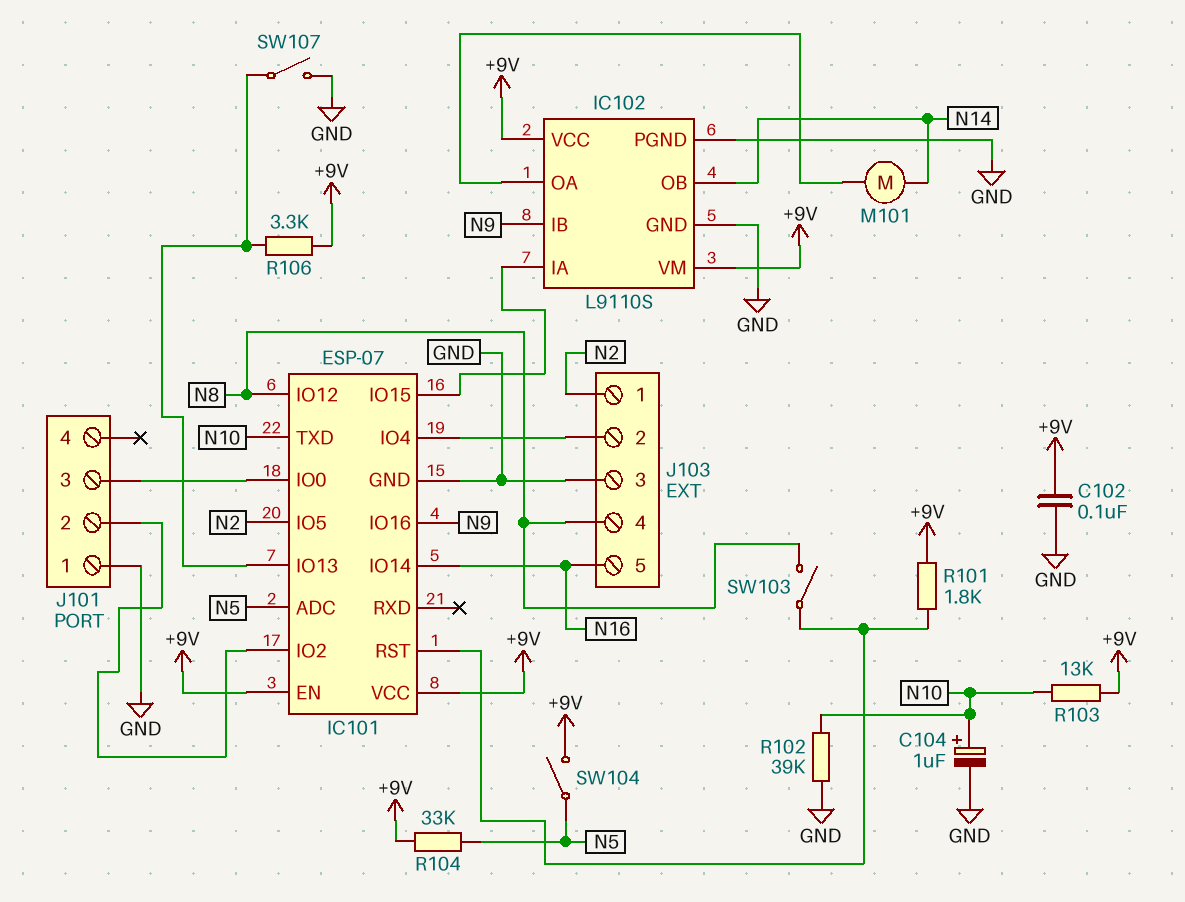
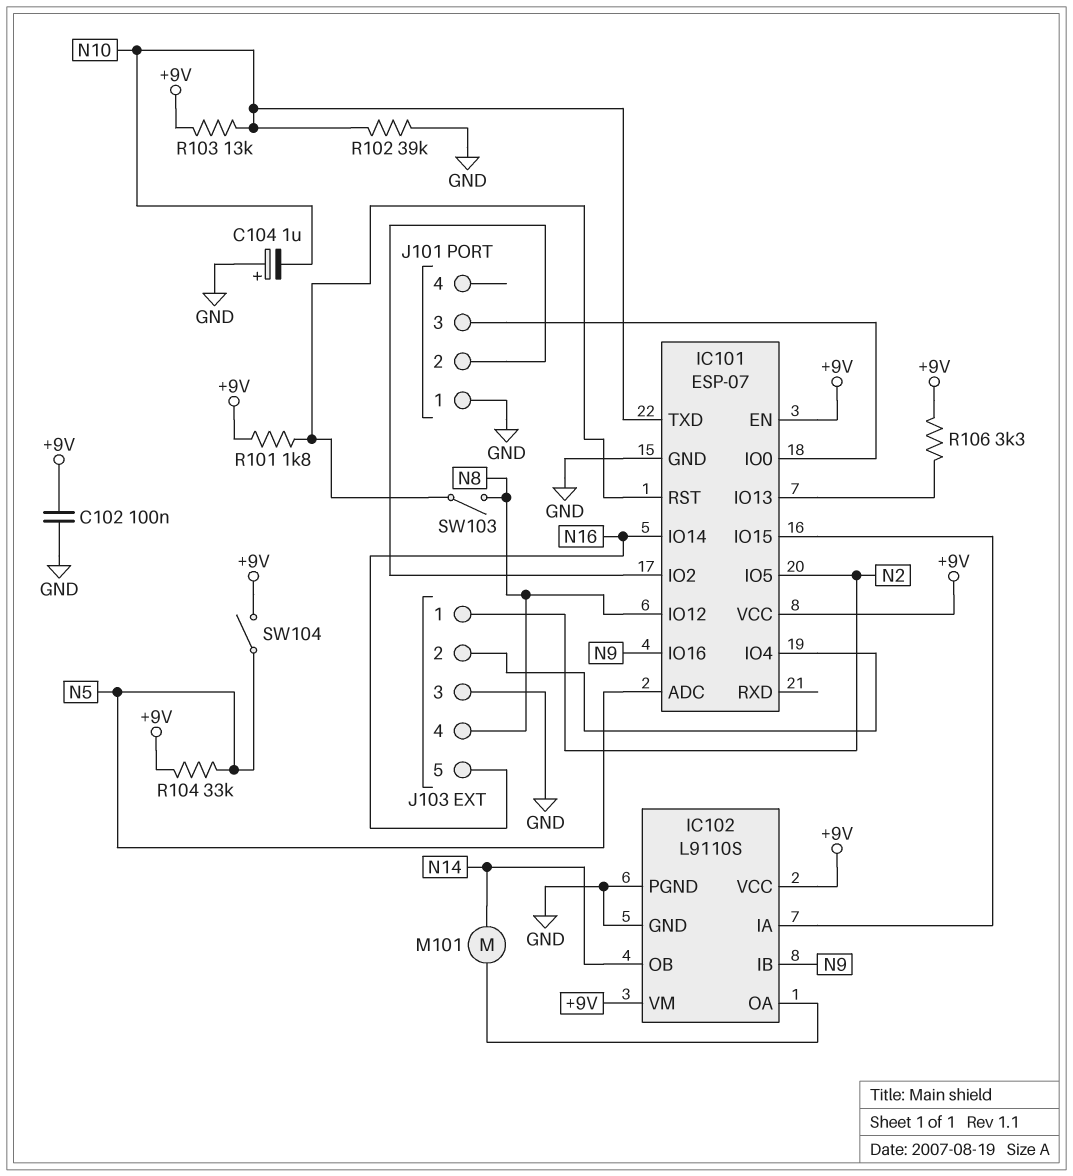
C104: 1uF (plus N10, minus GND) -> 1uF (plus GND, minus N10)
SW107: switch (GND, IC101/IO13) -> none

